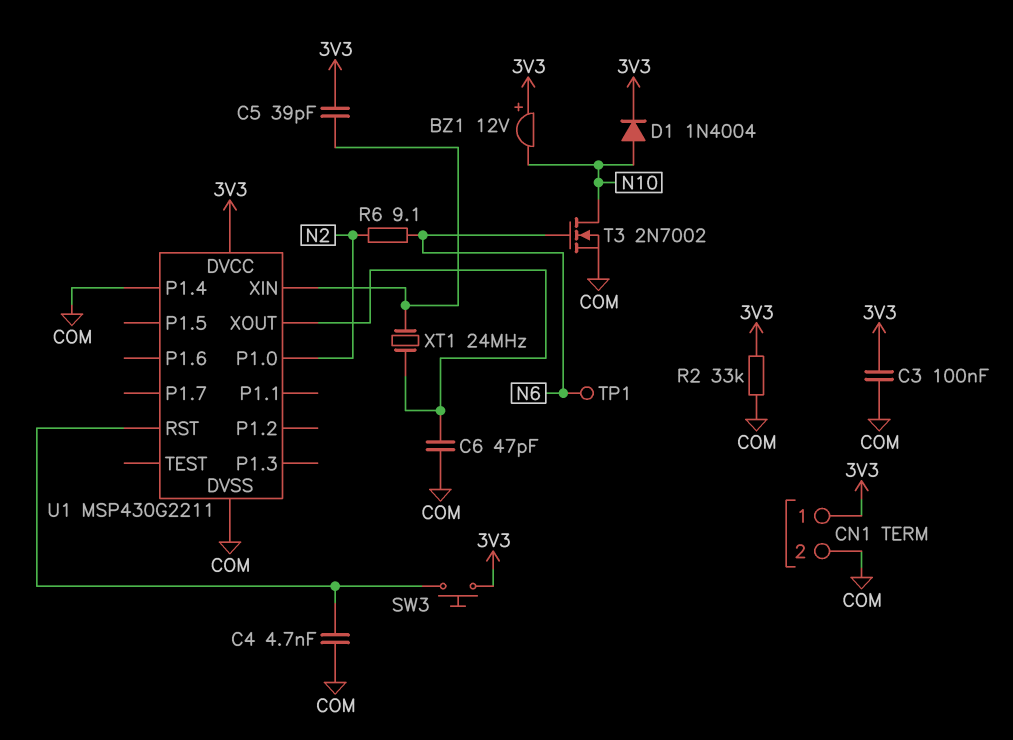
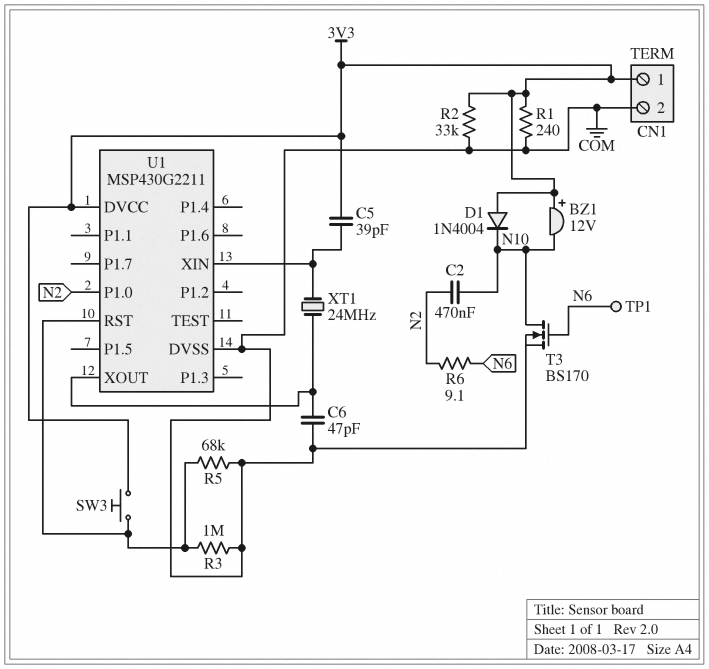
C2: none -> 470nF (N2, N10)
C3: 100nF (3V3, COM) -> none
C4: 4.7nF (COM, U1/RST) -> none
D1: diode 1N4004 (A N10, K 3V3) -> diode 1N4004 (A 3V3, K N10)
R1: none -> 240 (3V3, COM)
R3: none -> 1M (COM, U1/RST)
R5: none -> 68k (COM, U1/RST)
T3: NMOS 2N7002 (G N6, D N10, S COM) -> NMOS BS170 (G N6, D N10, S COM)
U1 pin P1.4: COM -> none

